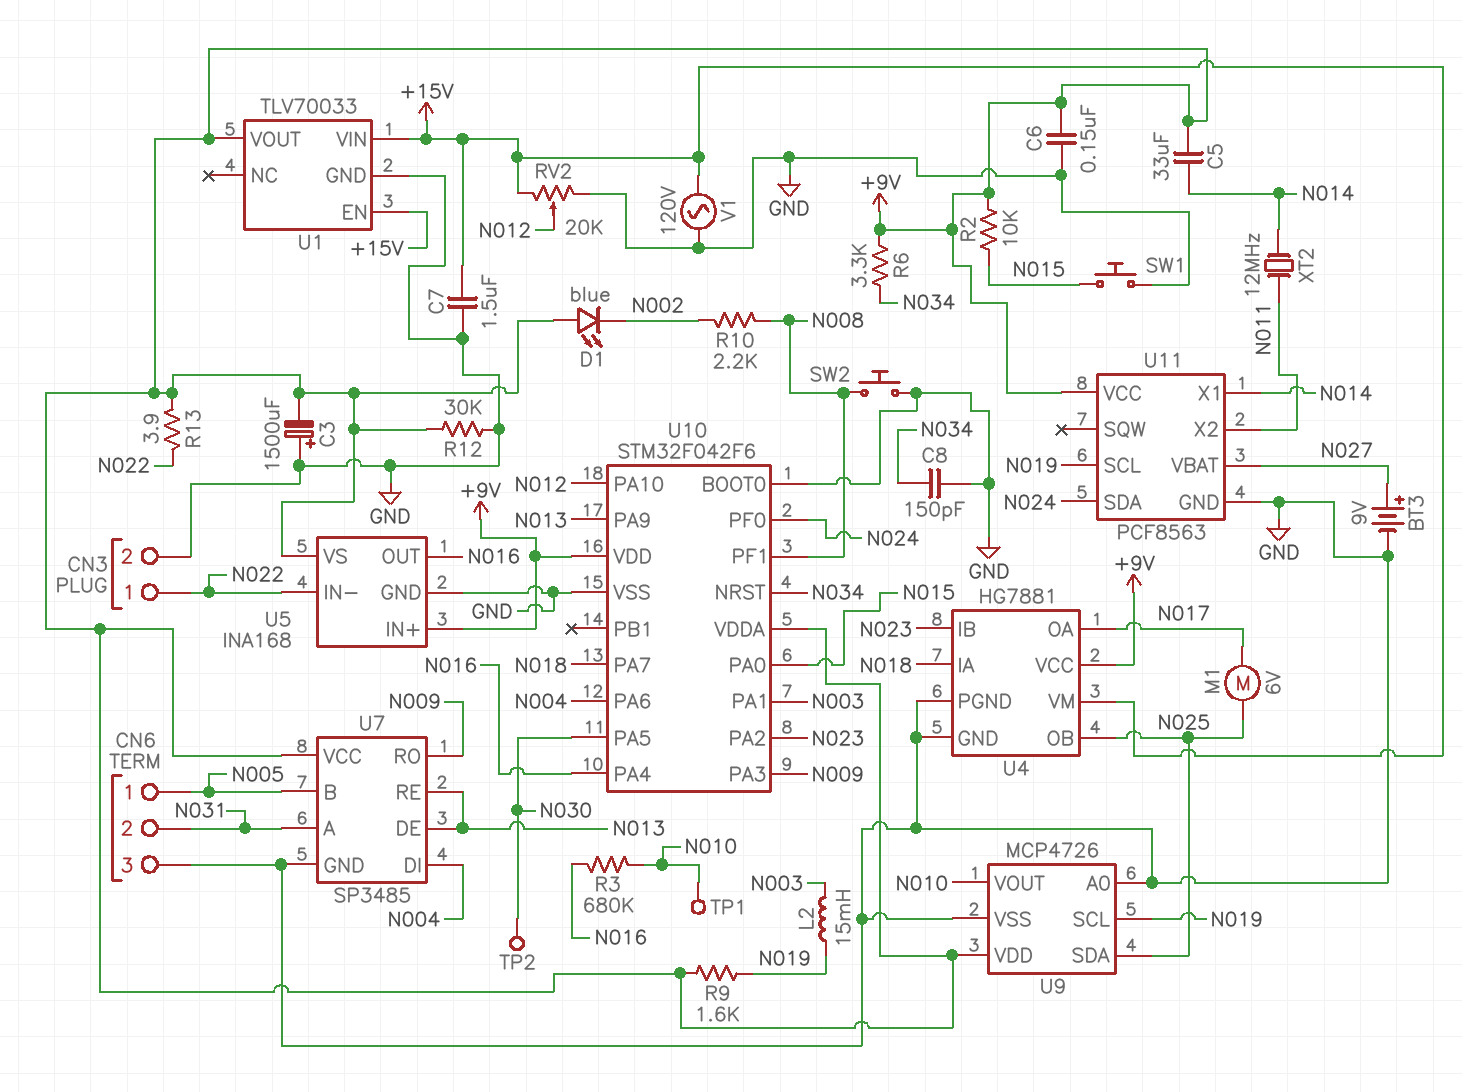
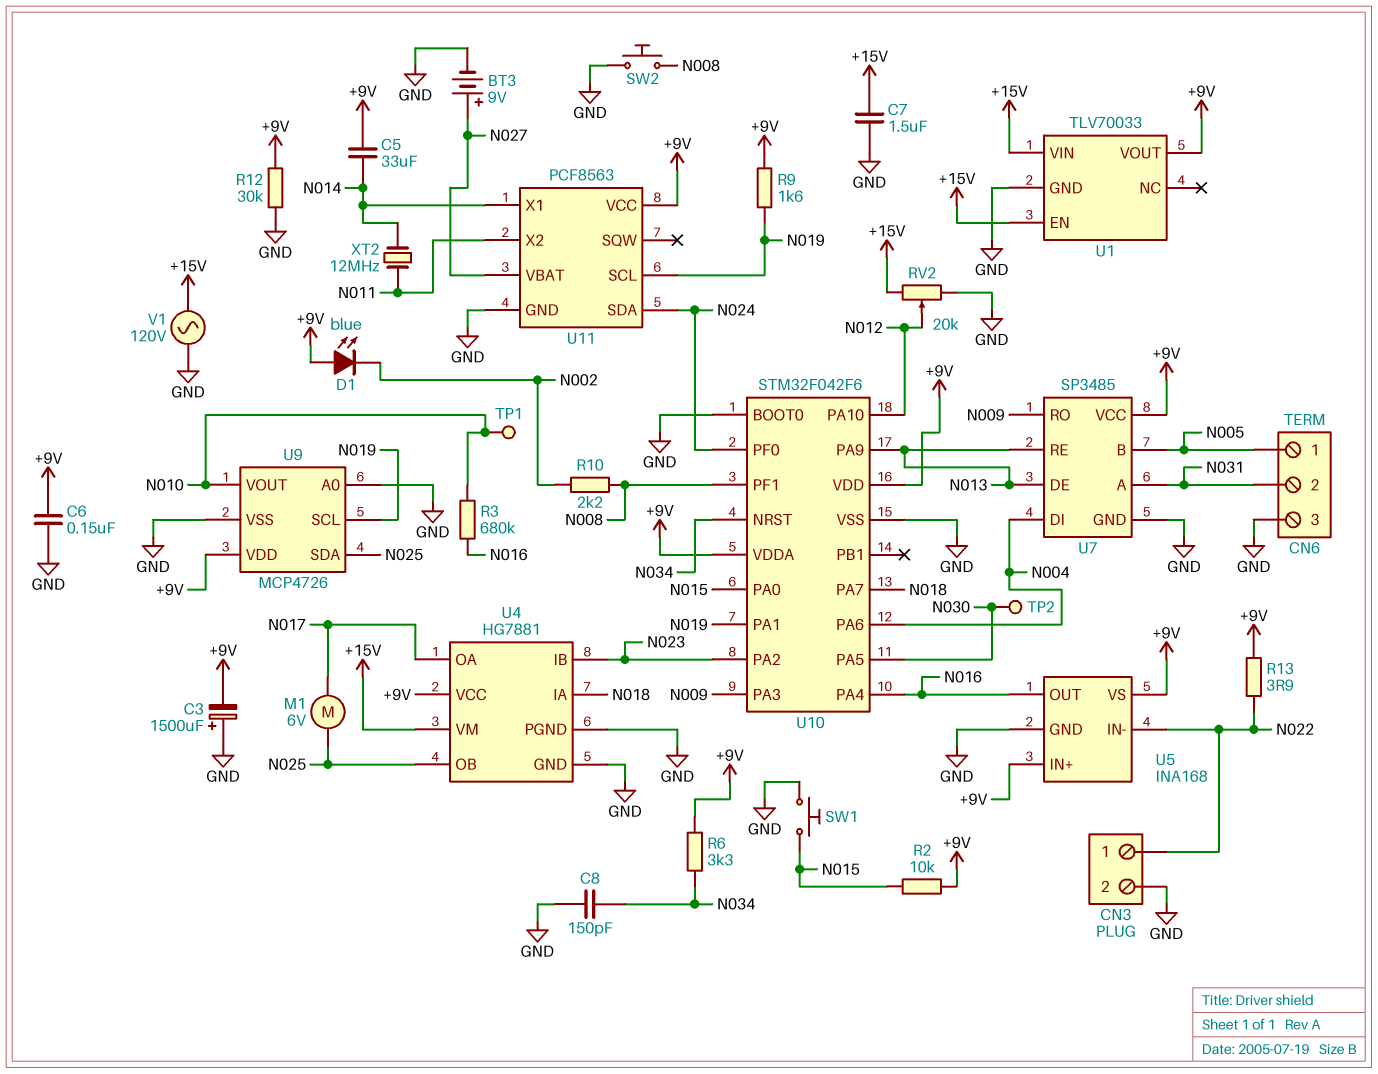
L2: 15mH (N003, N019) -> none
U10 pin PA1: N003 -> N019

